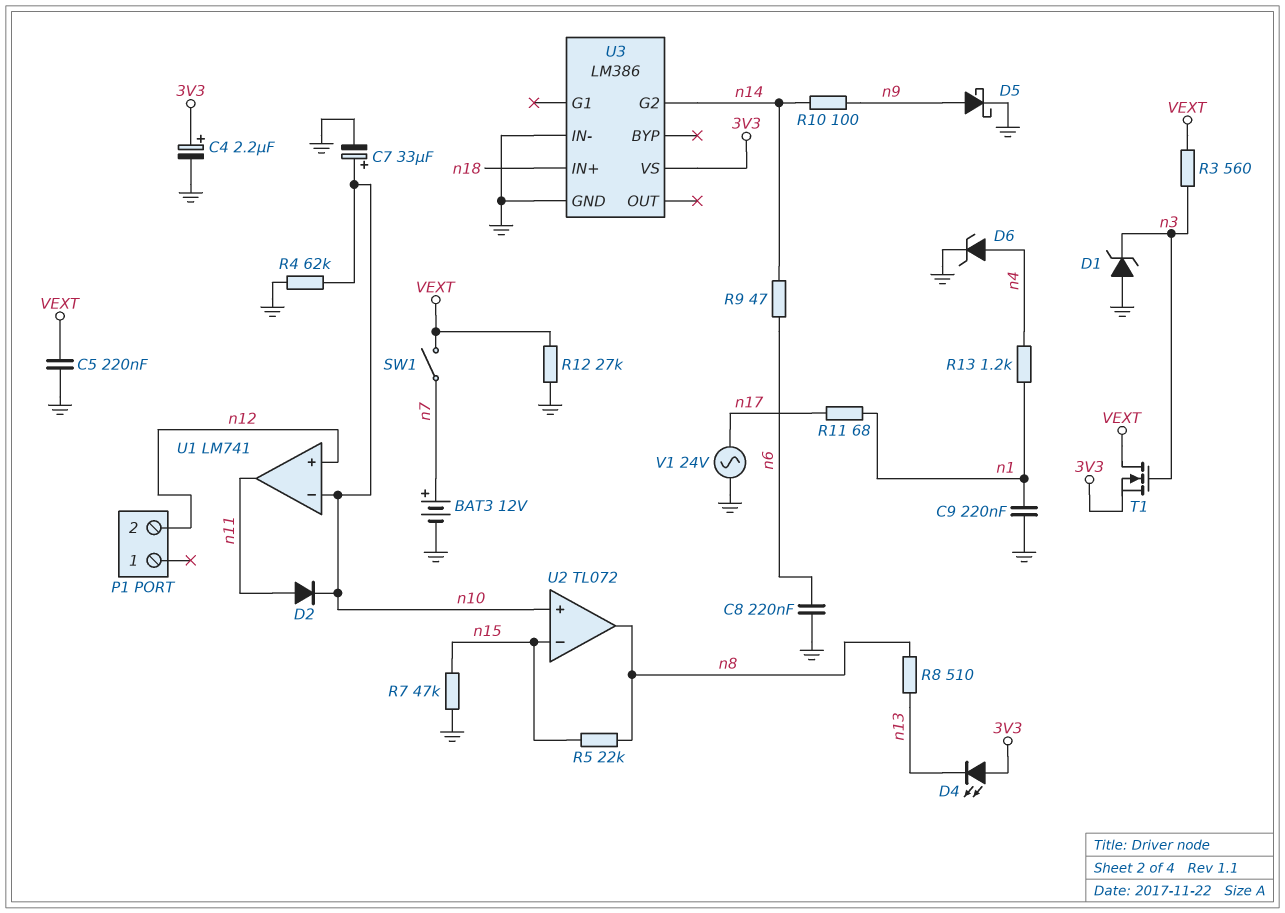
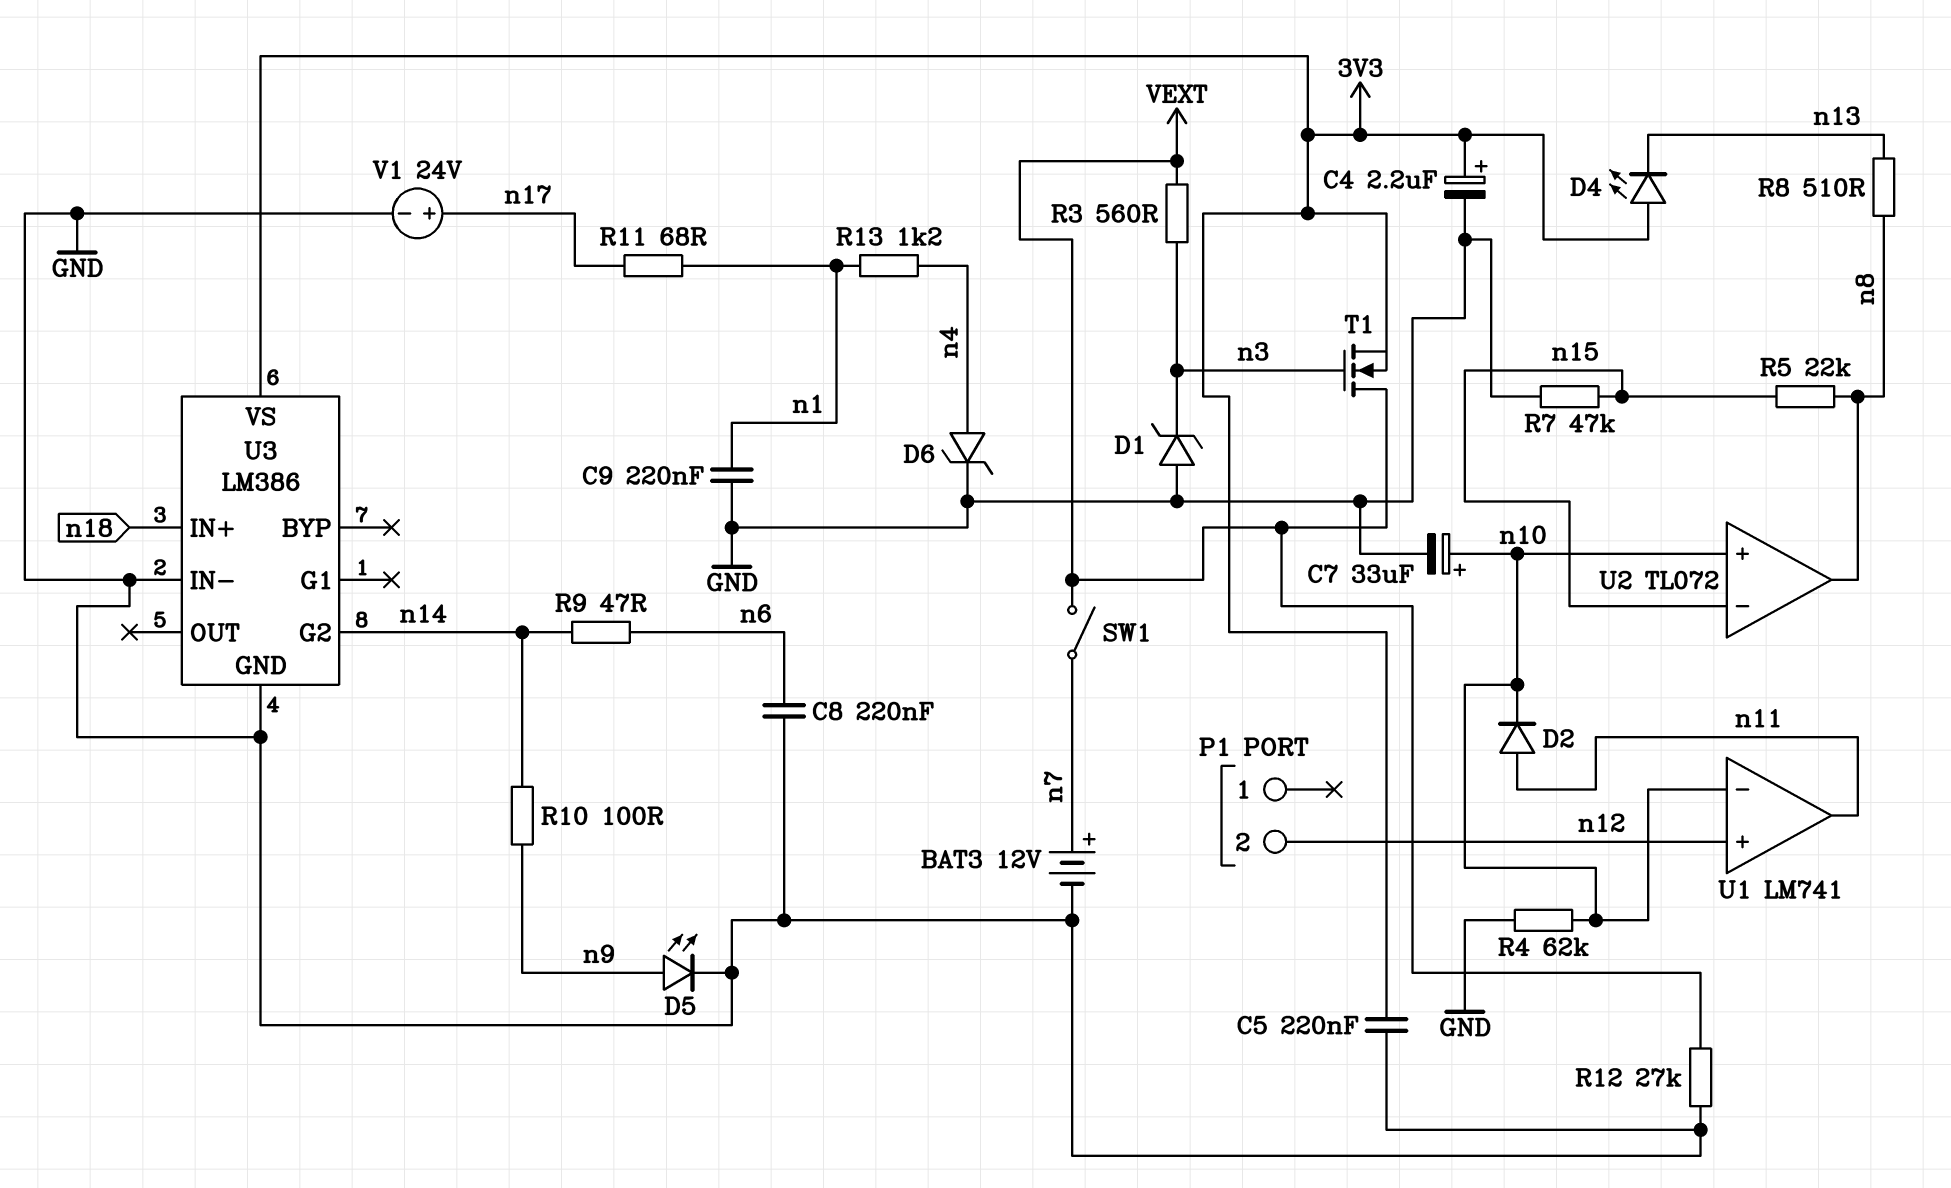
C5: 220nF (GND, VEXT) -> 220nF (3V3, GND)
D5: schottky (A n9, K GND) -> LED (A n9, K GND)
V1: AC 24V (GND, n17) -> 24V (plus n17, minus GND)

